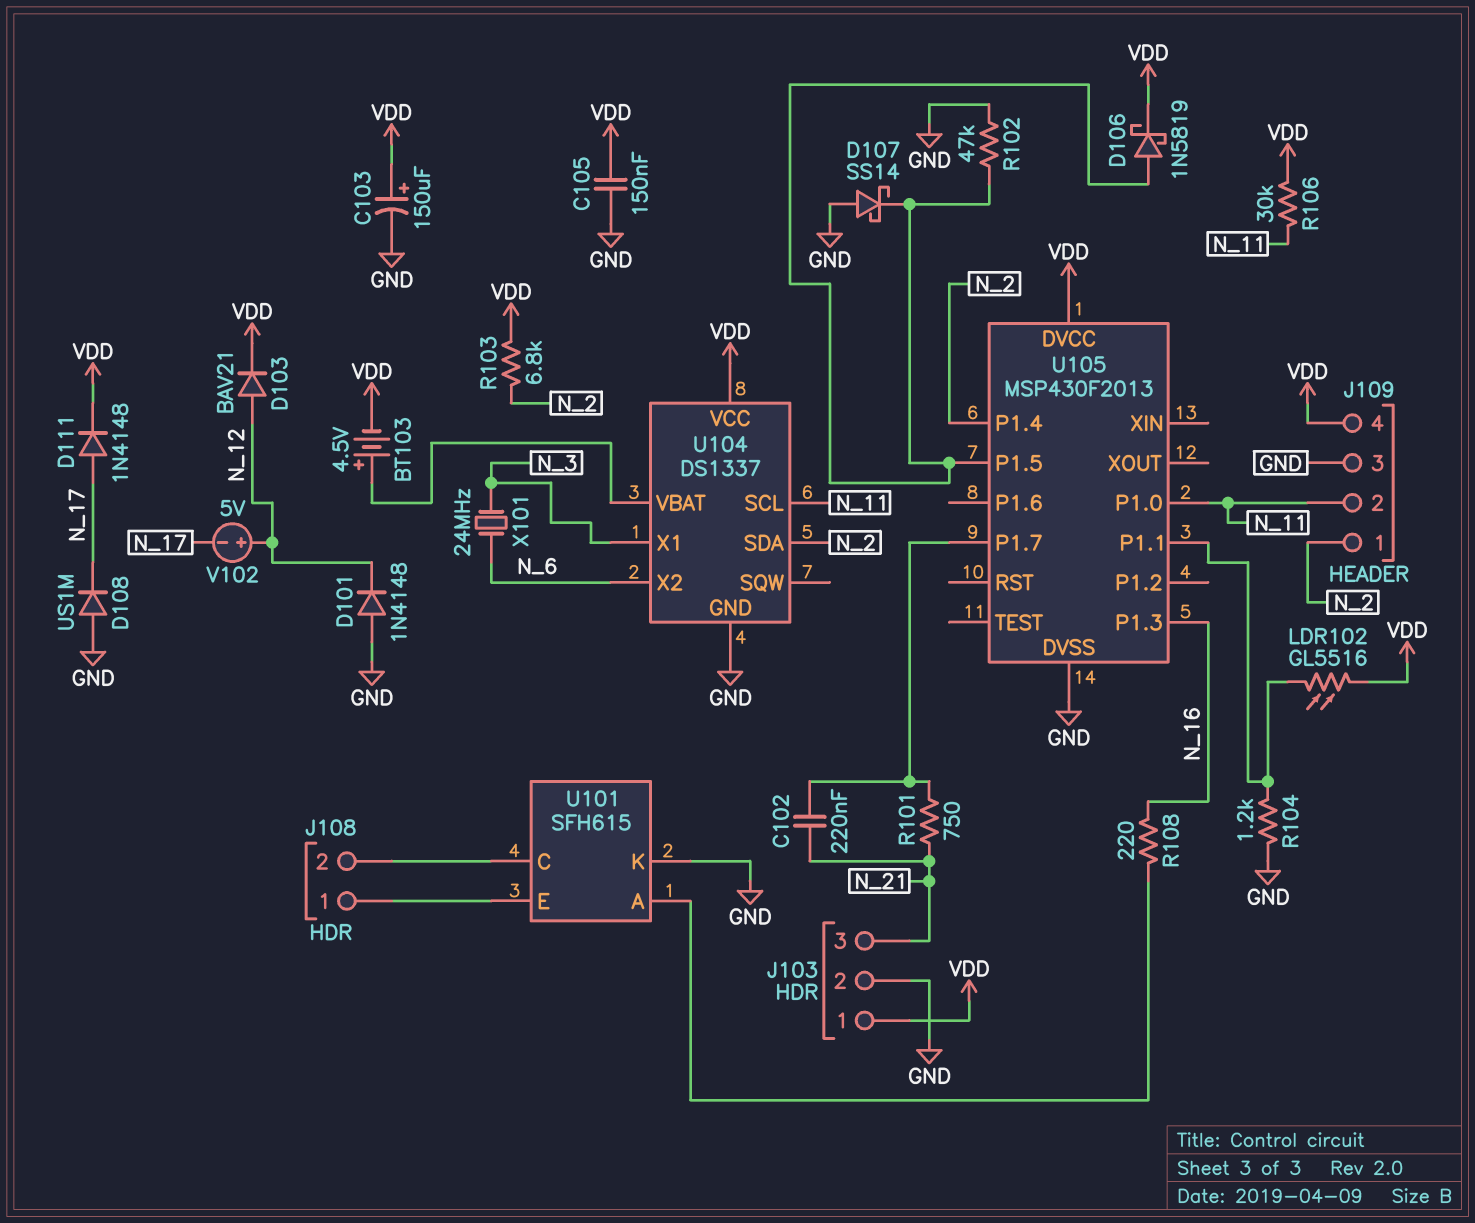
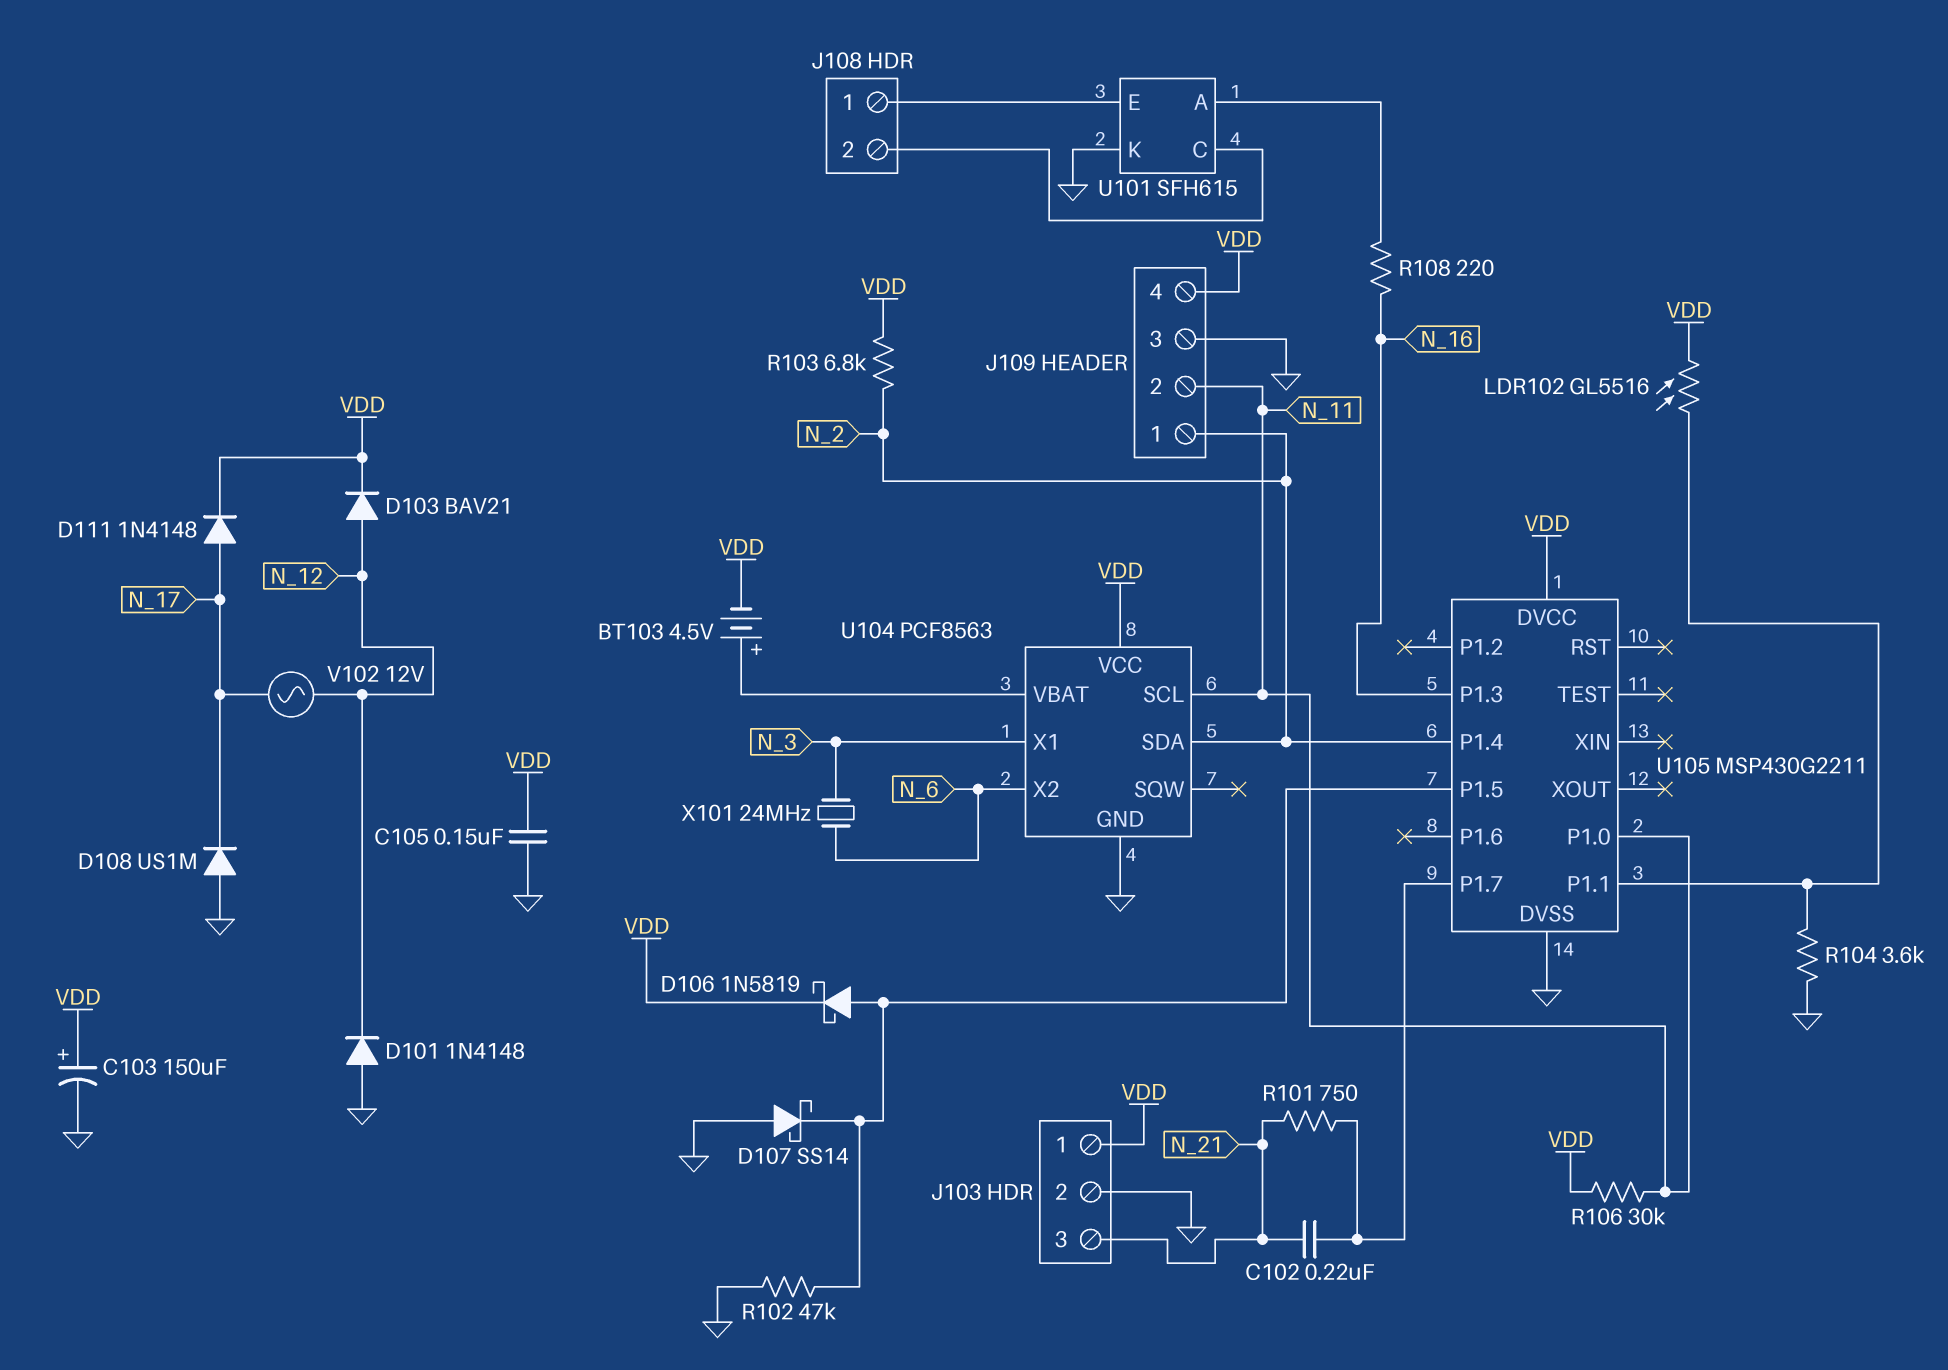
R104: 1.2k (GND, U105/P1.1) -> 3.6k (GND, U105/P1.1)
U104: DS1337 -> PCF8563
U105: MSP430F2013 -> MSP430G2211
V102: 5V (plus N_12, minus N_17) -> AC 12V (N_12, N_17)

